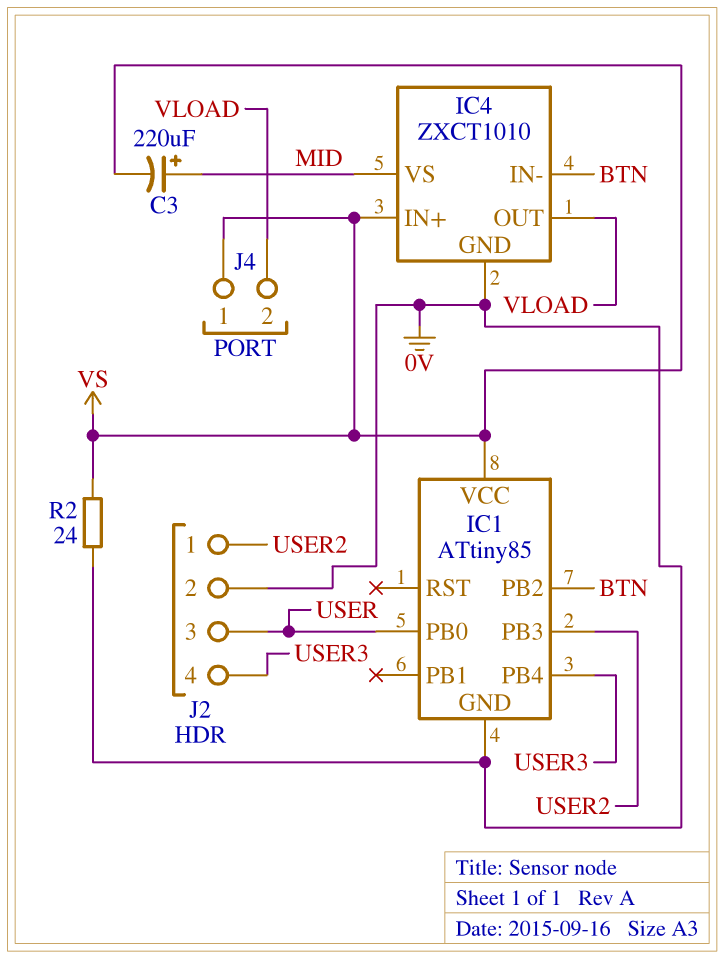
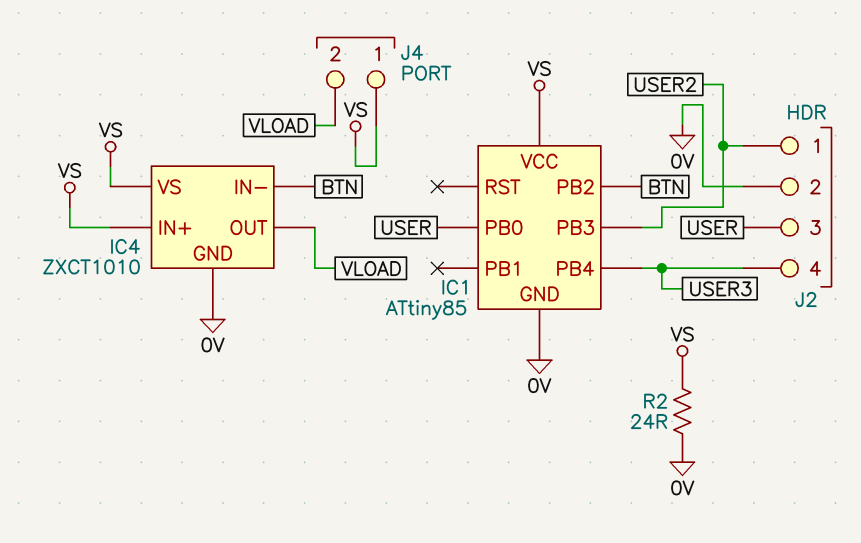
C3: 220uF (plus MID, minus VS) -> none
IC4 pin VS: MID -> VS

